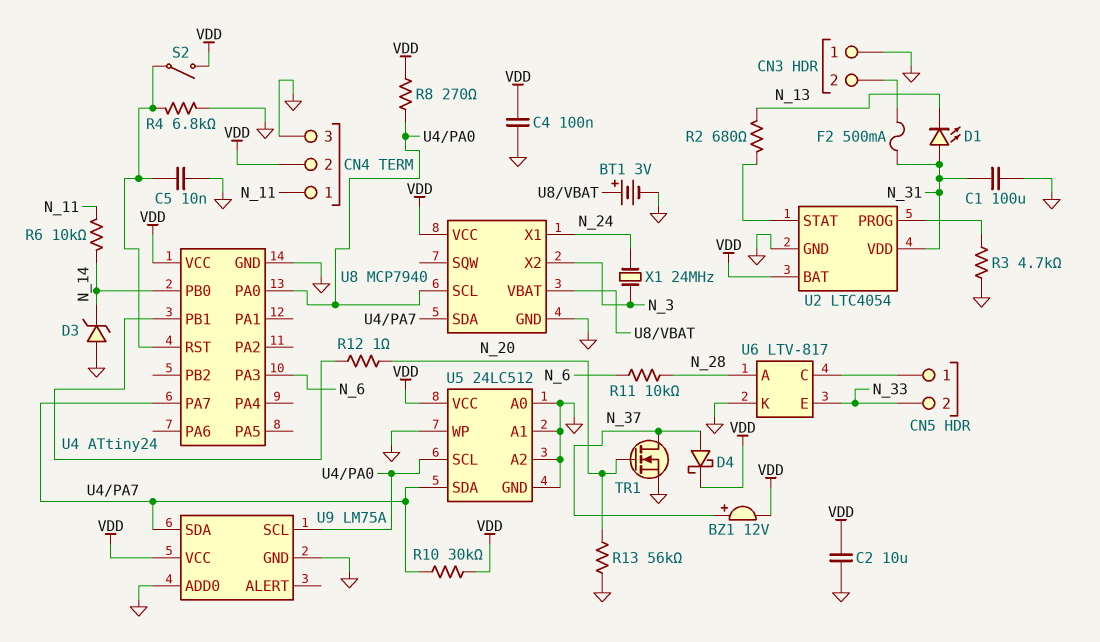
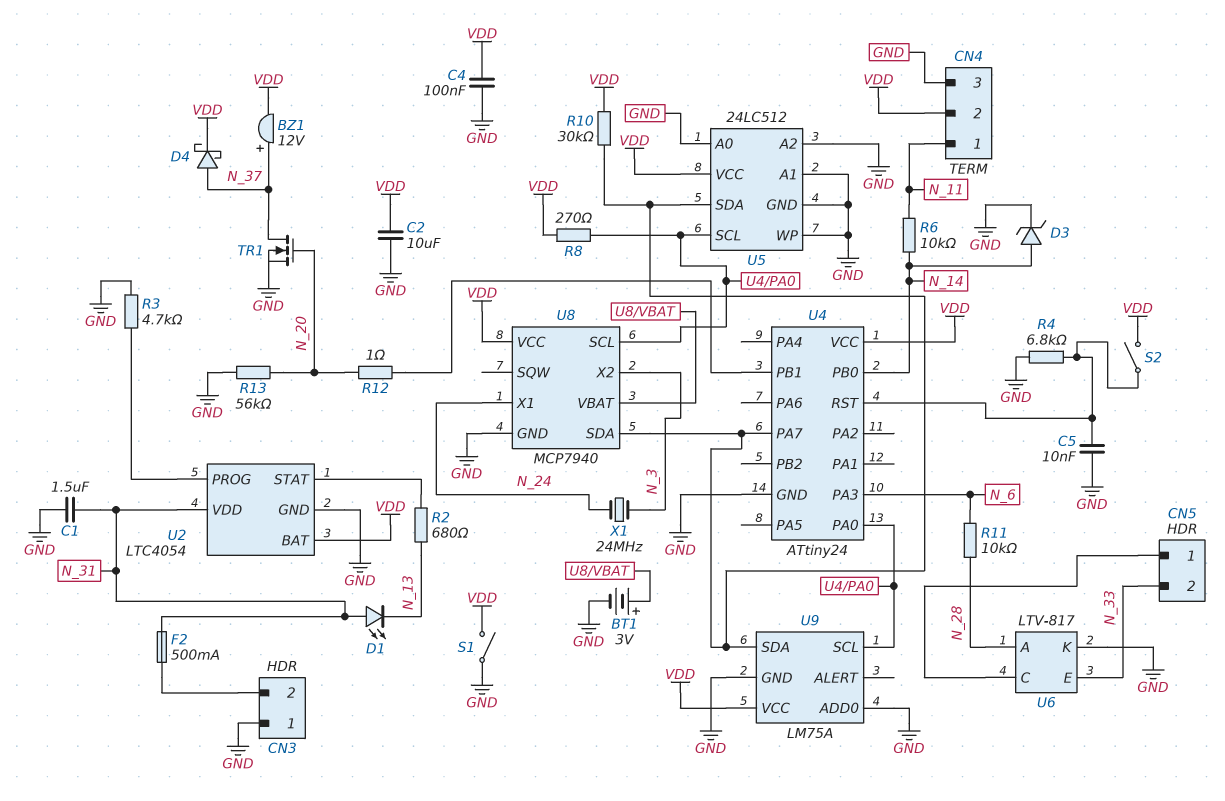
C1: 100uF (GND, N_31) -> 1.5uF (GND, N_31)
D3: zener (A GND, K N_14) -> zener (A N_14, K GND)
S1: none -> switch (GND, VDD)

